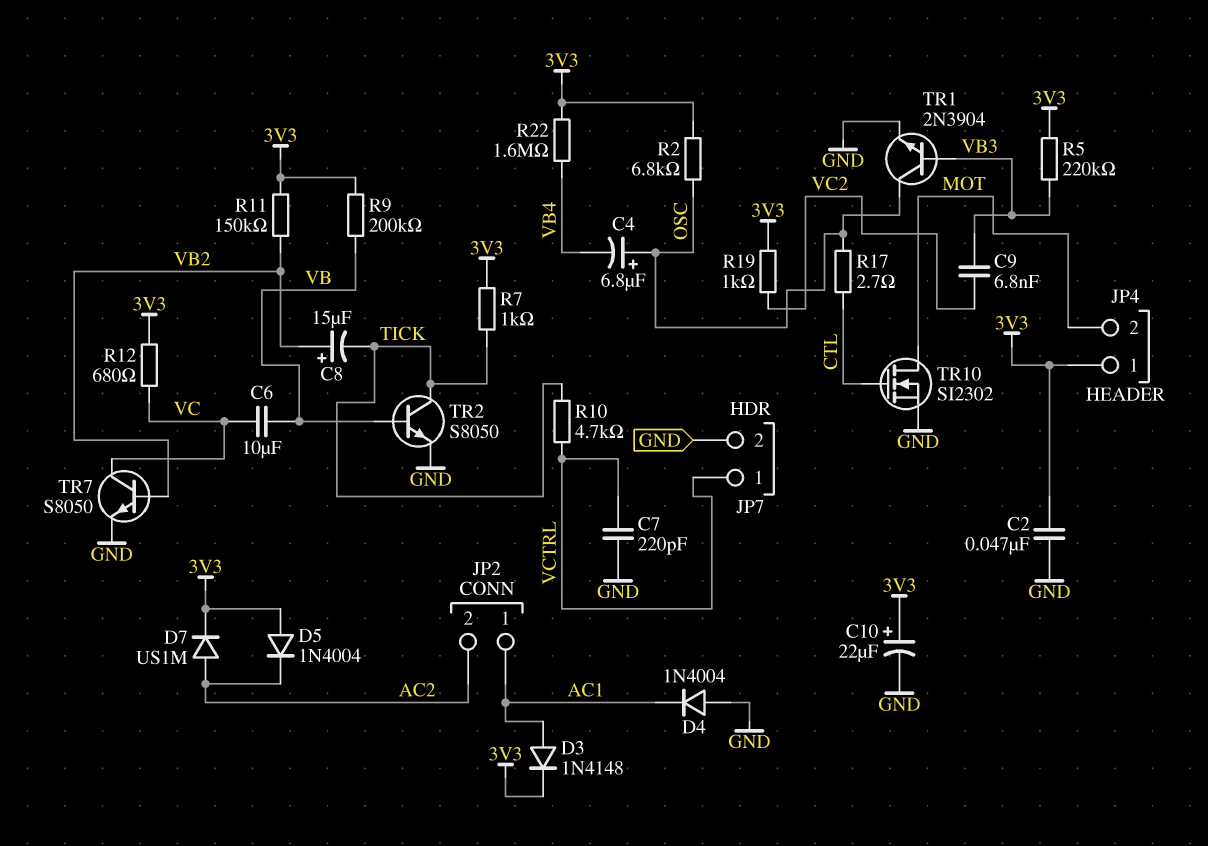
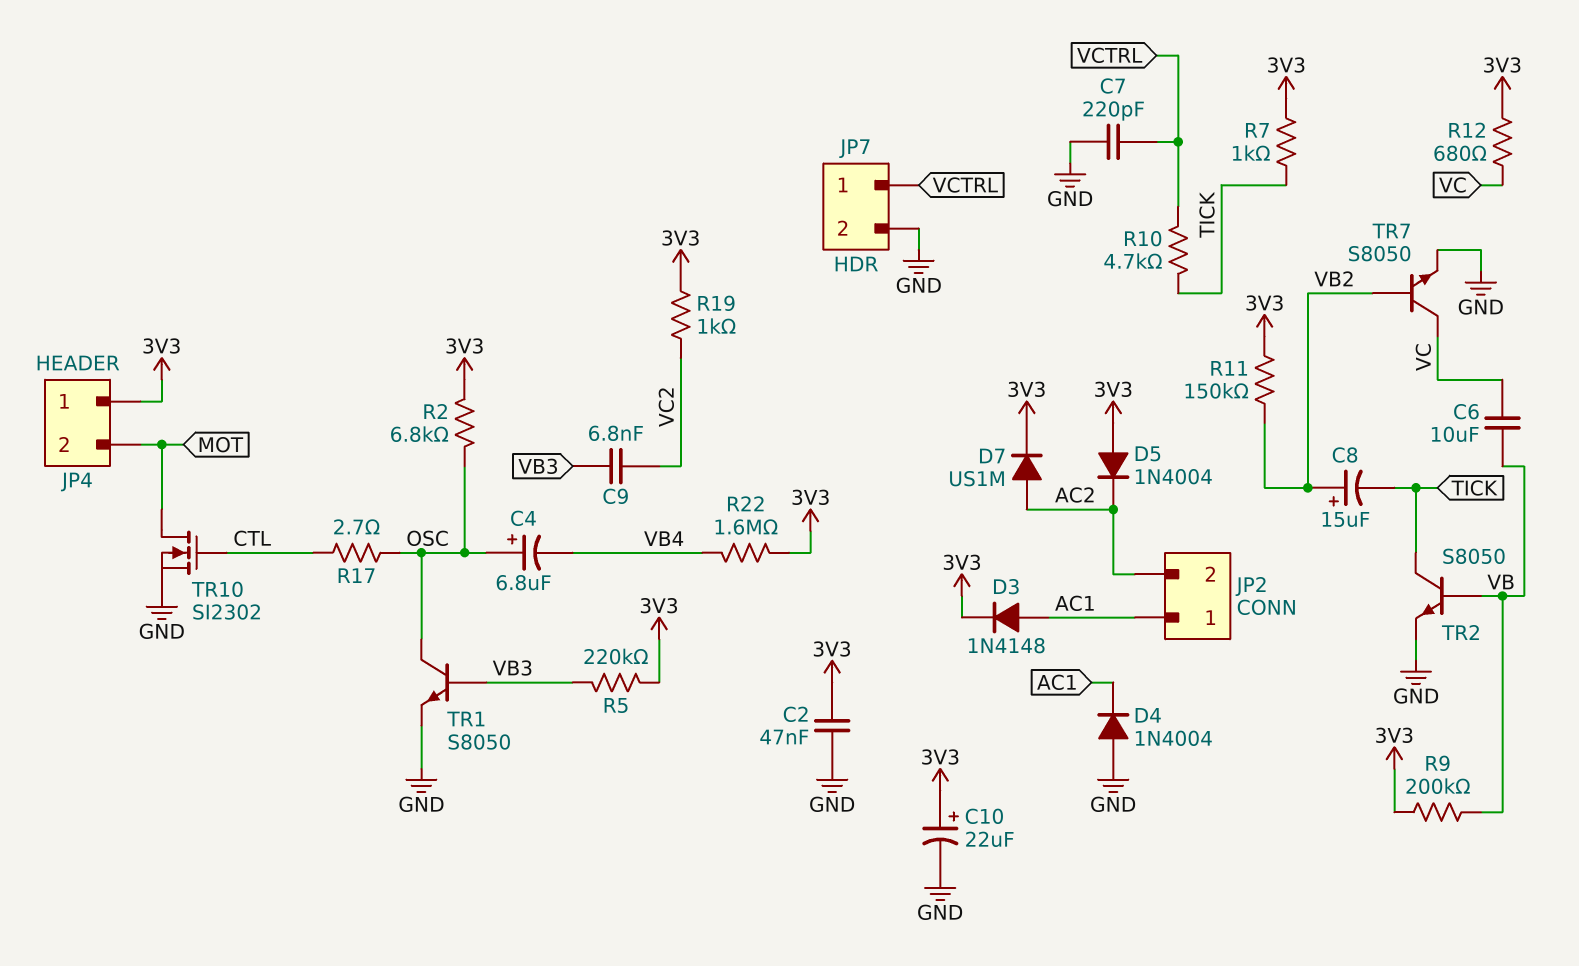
TR1: NPN 2N3904 (B VB3, C OSC, E GND) -> NPN S8050 (B VB3, C OSC, E GND)

